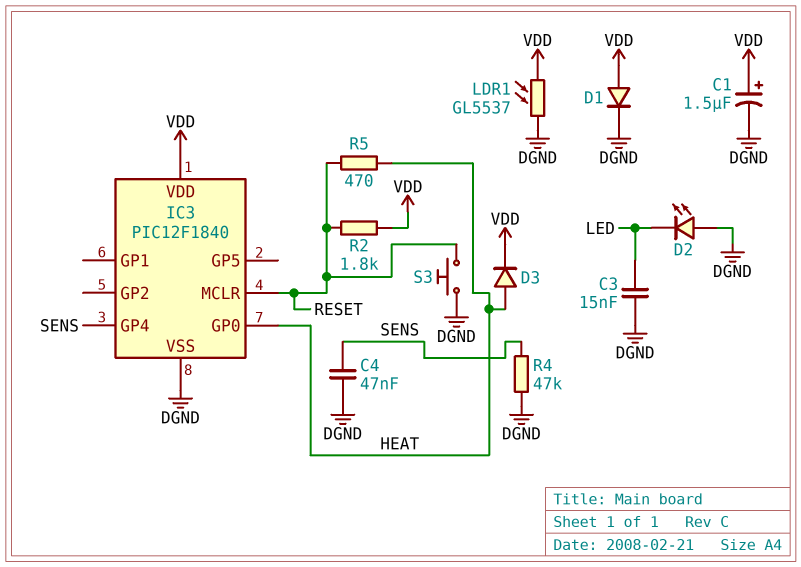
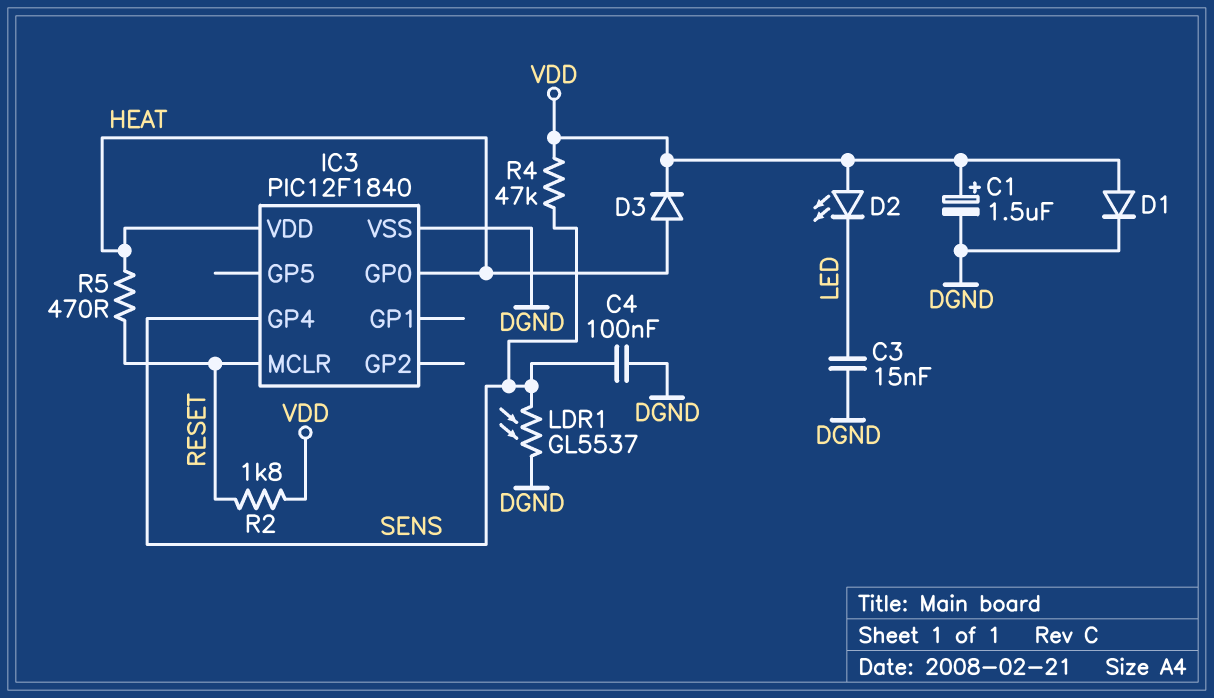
C4: 47nF (DGND, SENS) -> 100nF (DGND, SENS)
D2: LED (A DGND, K LED) -> LED (A VDD, K LED)
IC3 pin VDD: VDD -> HEAT
LDR1: GL5537 (DGND, VDD) -> GL5537 (DGND, SENS)
R4: 47k (DGND, SENS) -> 47k (SENS, VDD)
S3: button (DGND, RESET) -> none

